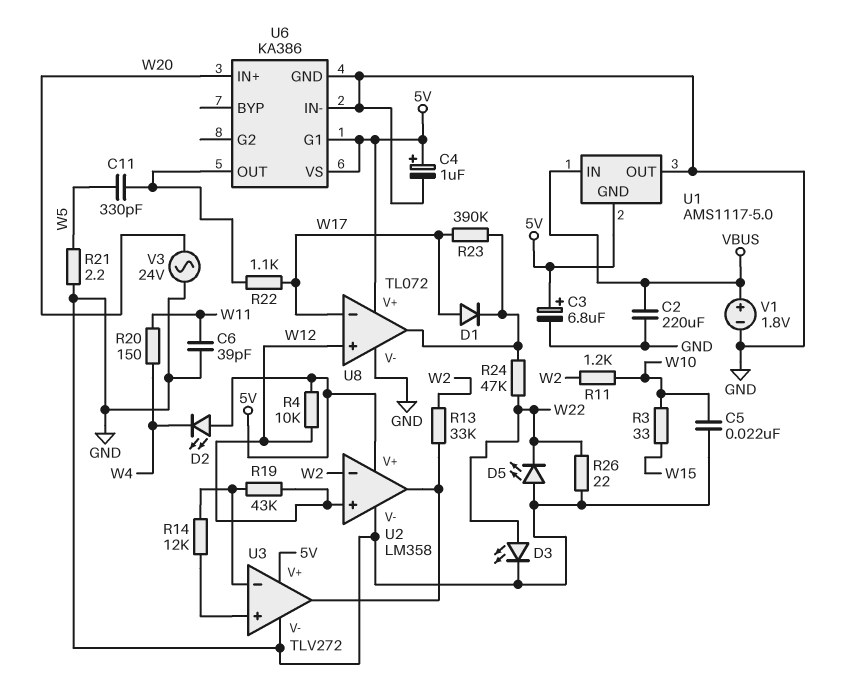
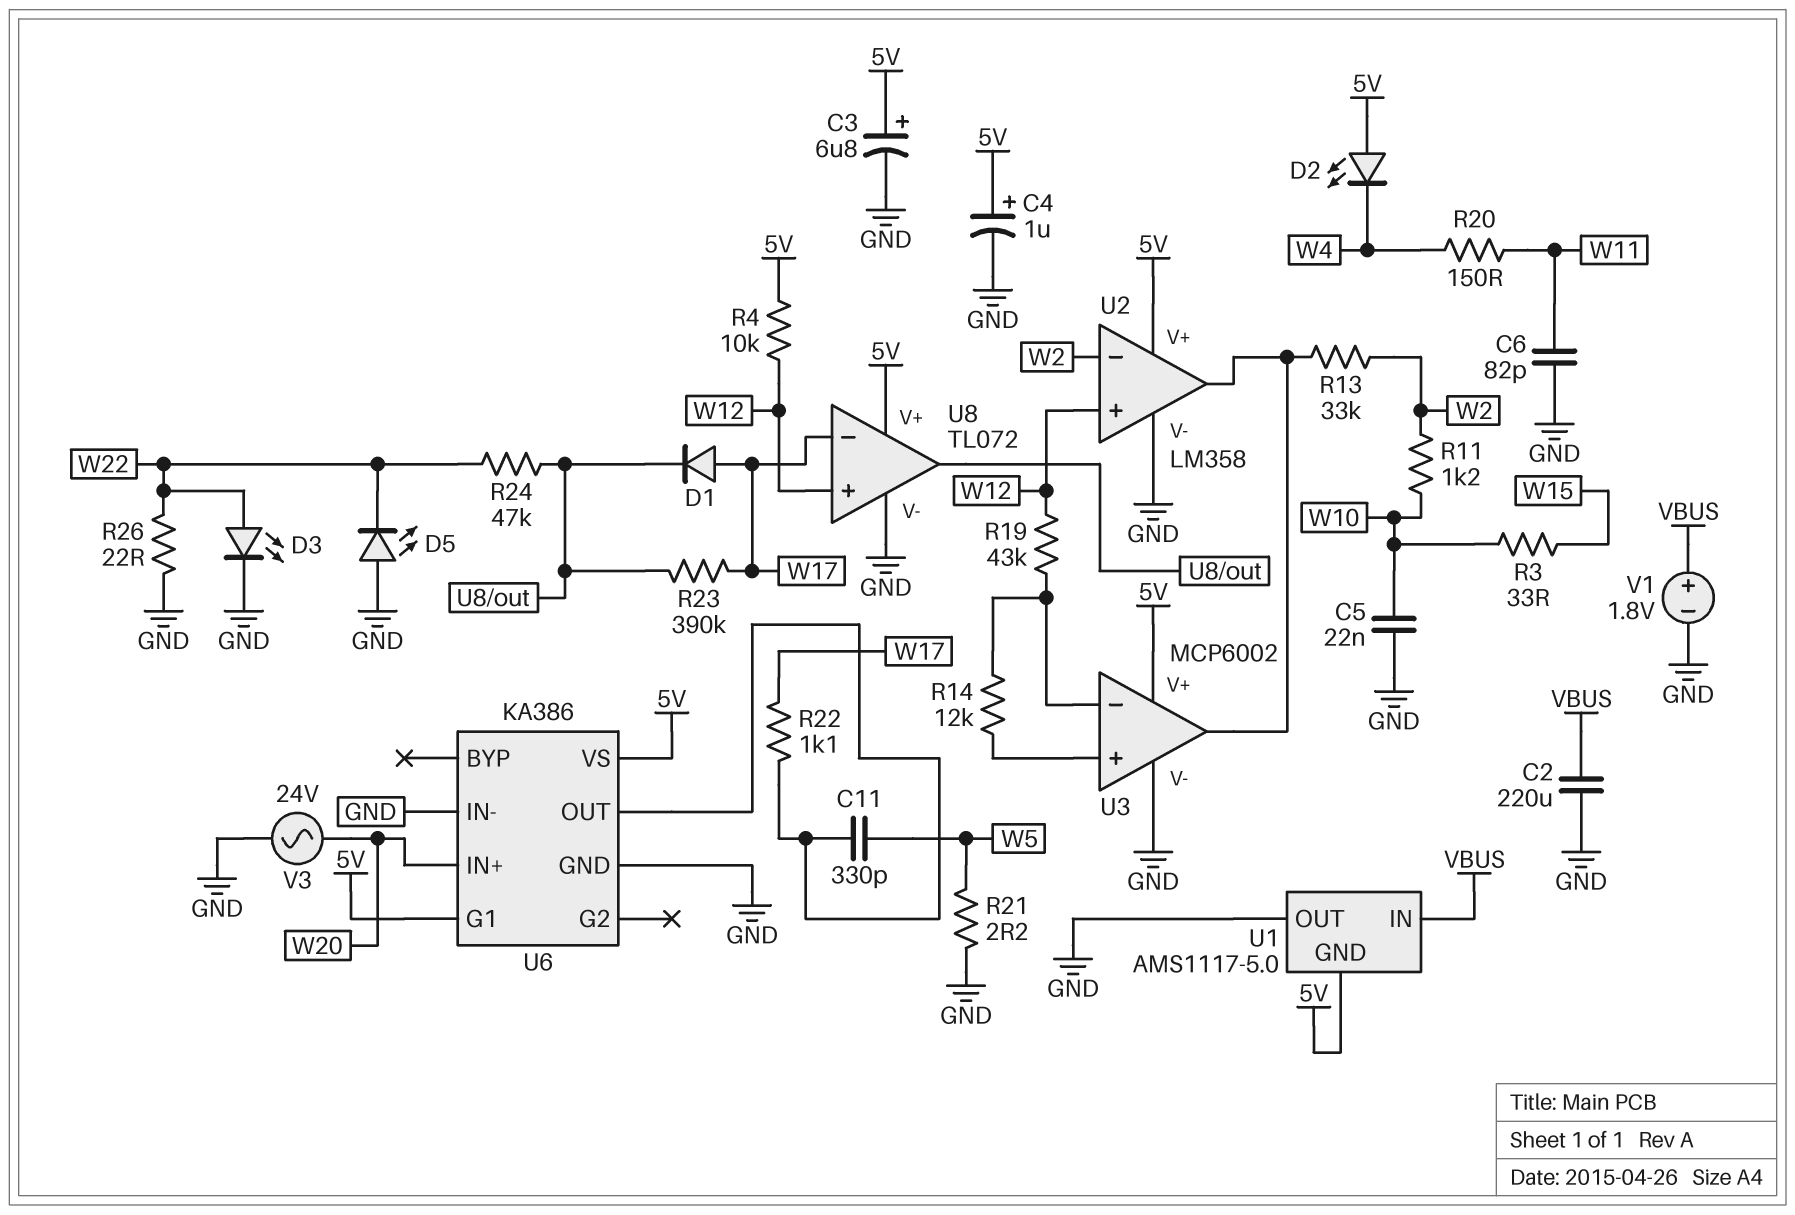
C6: 39pF (GND, W11) -> 82pF (GND, W11)
U3: TLV272 -> MCP6002

